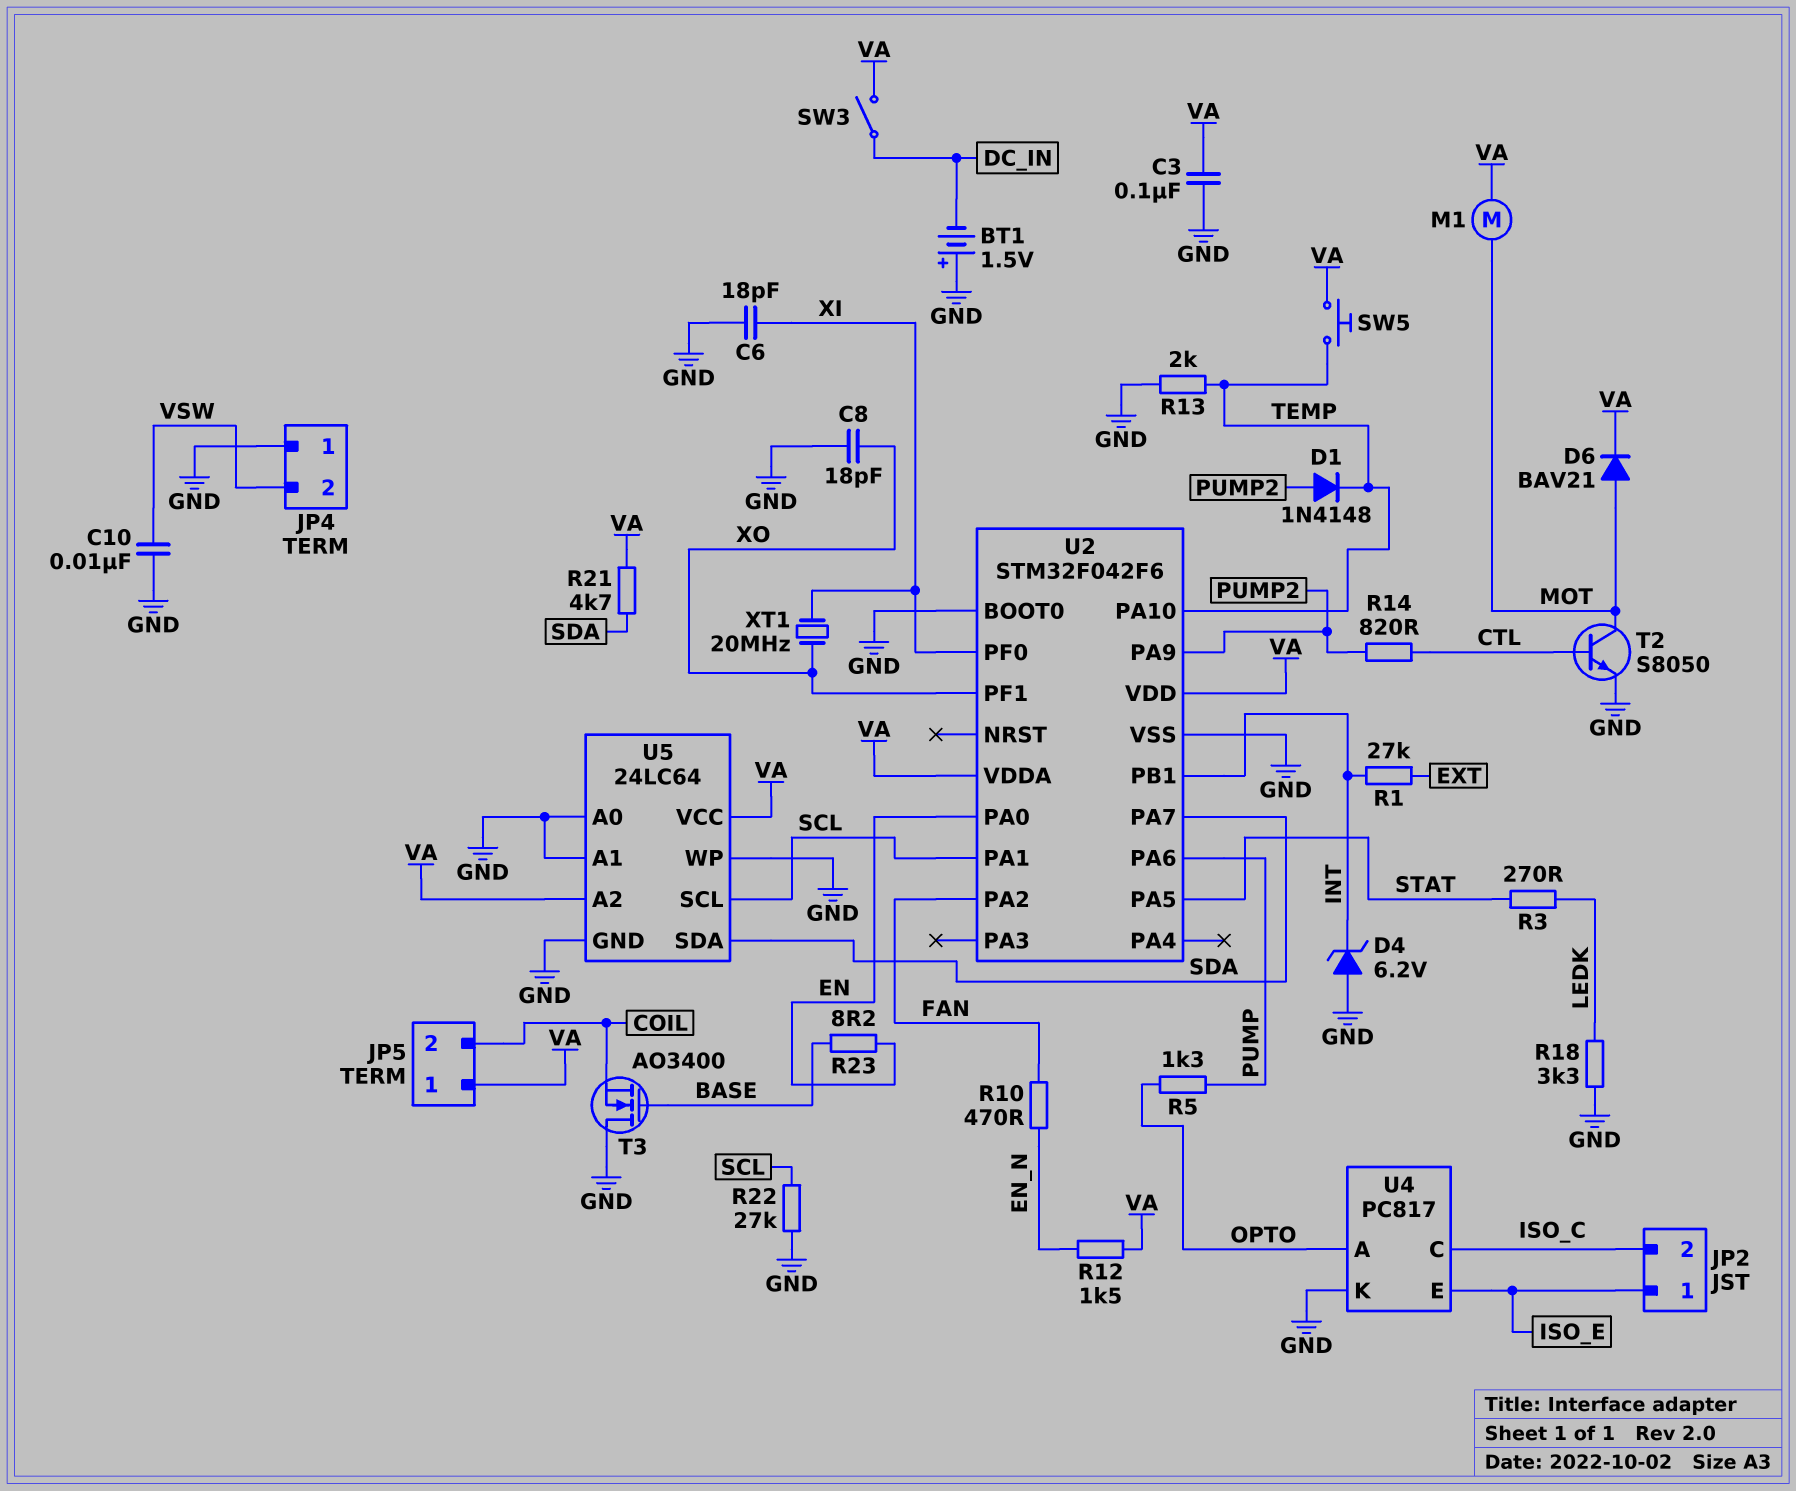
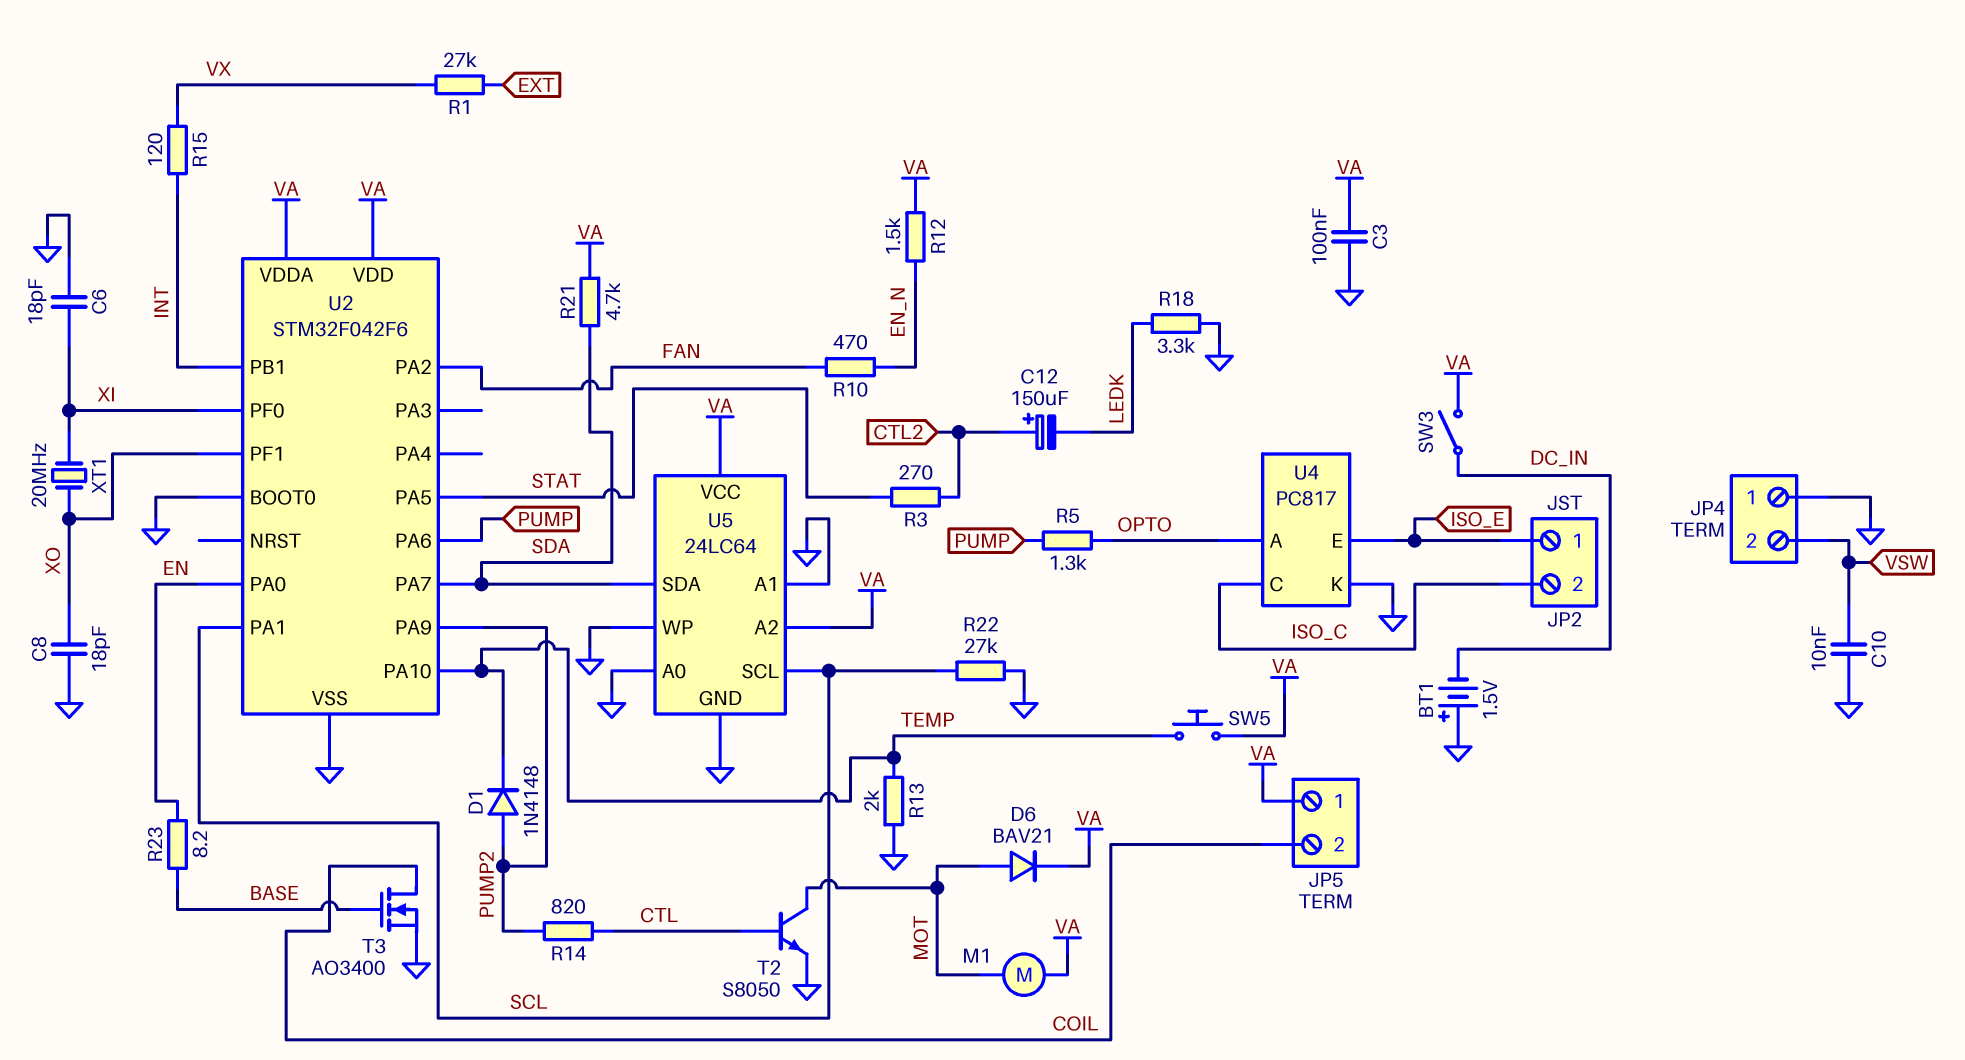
C12: none -> 150uF (plus CTL2, minus LEDK)
D4: zener 6.2V (A GND, K INT) -> none
R1: 27k (EXT, INT) -> 27k (EXT, VX)
R3: 270 (LEDK, STAT) -> 270 (CTL2, STAT)
R15: none -> 120 (INT, VX)
T3: NMOS AO3400 (G BASE, D GND, S COIL) -> NMOS AO3400 (G BASE, D COIL, S GND)

